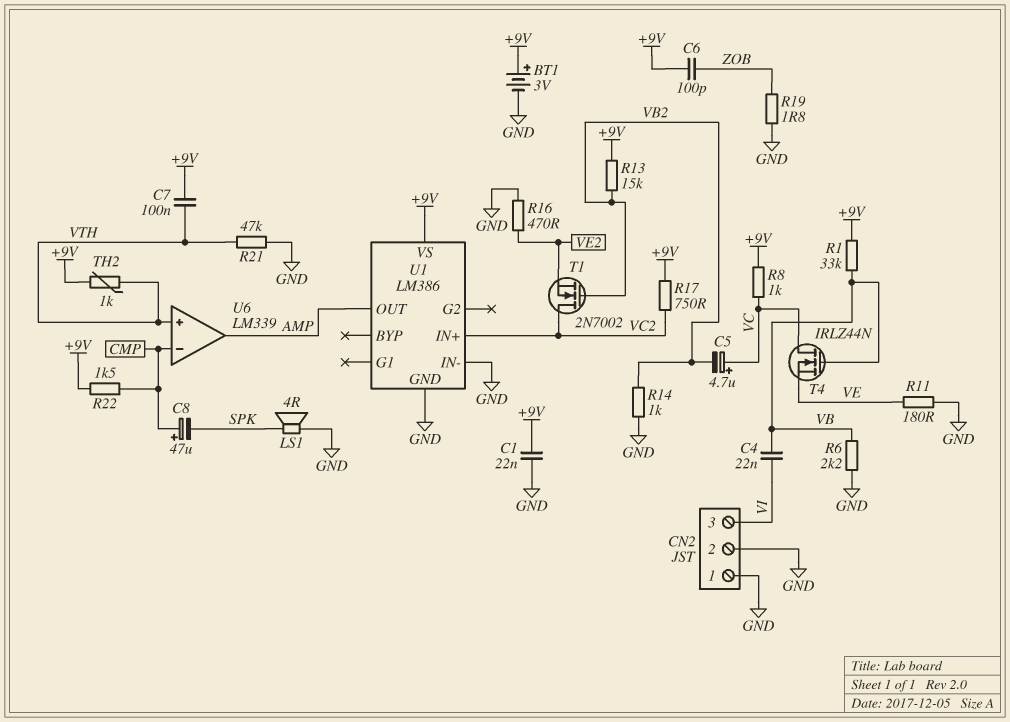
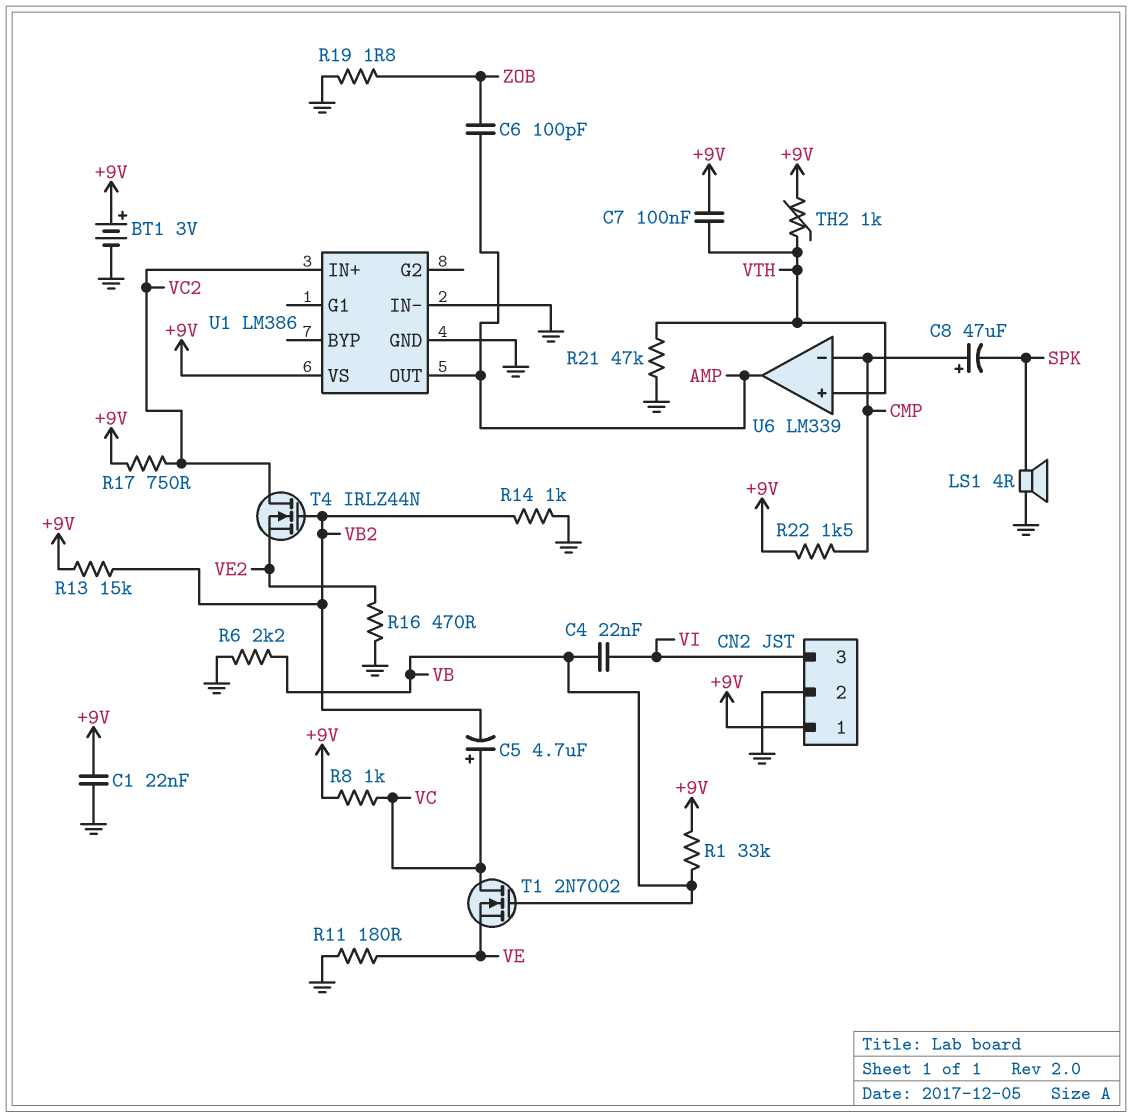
C6: 100pF (+9V, ZOB) -> 100pF (AMP, ZOB)
CN2 pin 1: GND -> +9V
T1: NMOS 2N7002 (G VB2, D VC2, S VE2) -> NMOS 2N7002 (G VB, D VC, S VE)
T4: NMOS IRLZ44N (G VB, D VC, S VE) -> NMOS IRLZ44N (G VB2, D VC2, S VE2)

